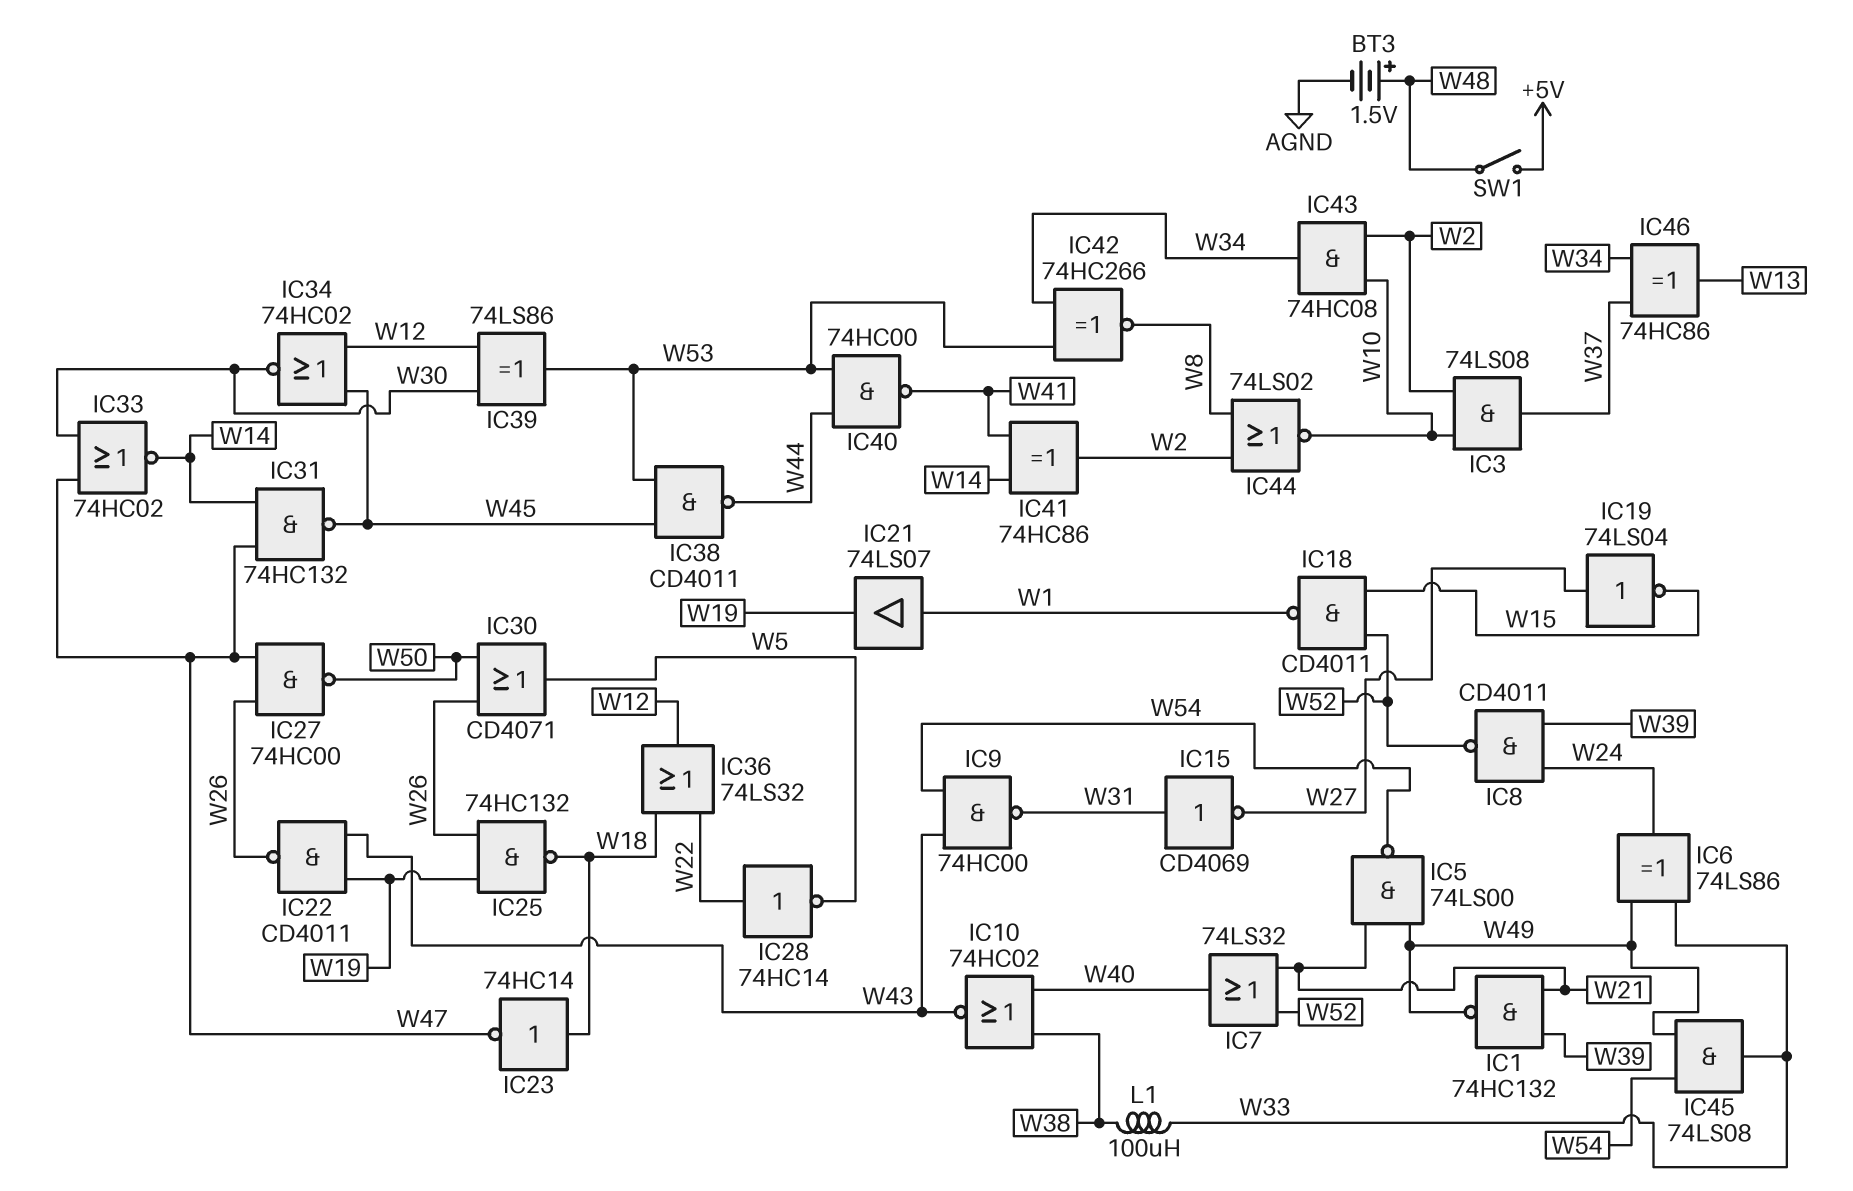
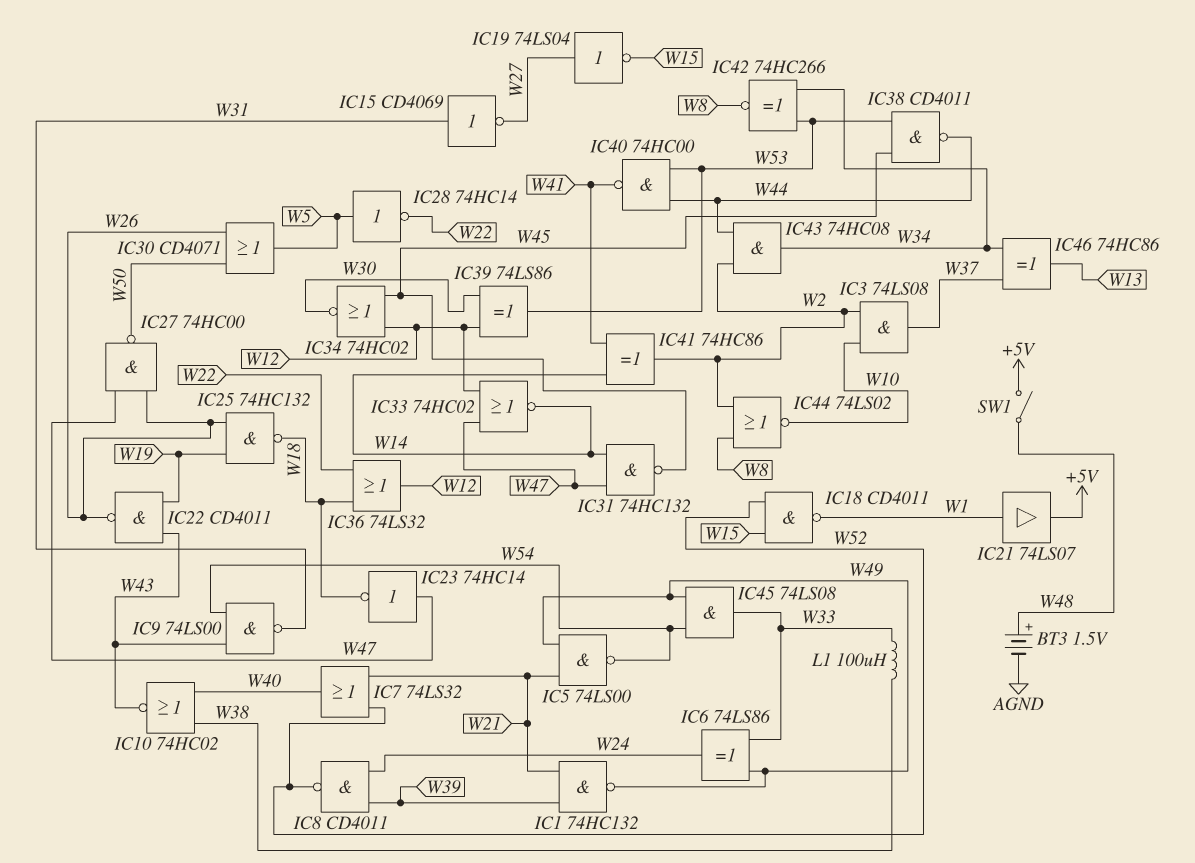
IC9: NAND 74HC00 (in W43, in W54, out W31) -> NAND 74LS00 (in W43, in W54, out W31)
IC21: buffer 74LS07 (in W1, out W19) -> buffer 74LS07 (in W1, out +5V)
IC23: NOT 74HC14 (in W18, out W47) -> NOT 74HC14 (in W47, out W18)
IC28: NOT 74HC14 (in W22, out W5) -> NOT 74HC14 (in W5, out W22)
IC33: NOR 74HC02 (in W30, in W47, out W14) -> NOR 74HC02 (in W12, in W47, out W14)
IC43: AND 74HC08 (in W2, in W10, out W34) -> AND 74HC08 (in W2, in W44, out W34)

